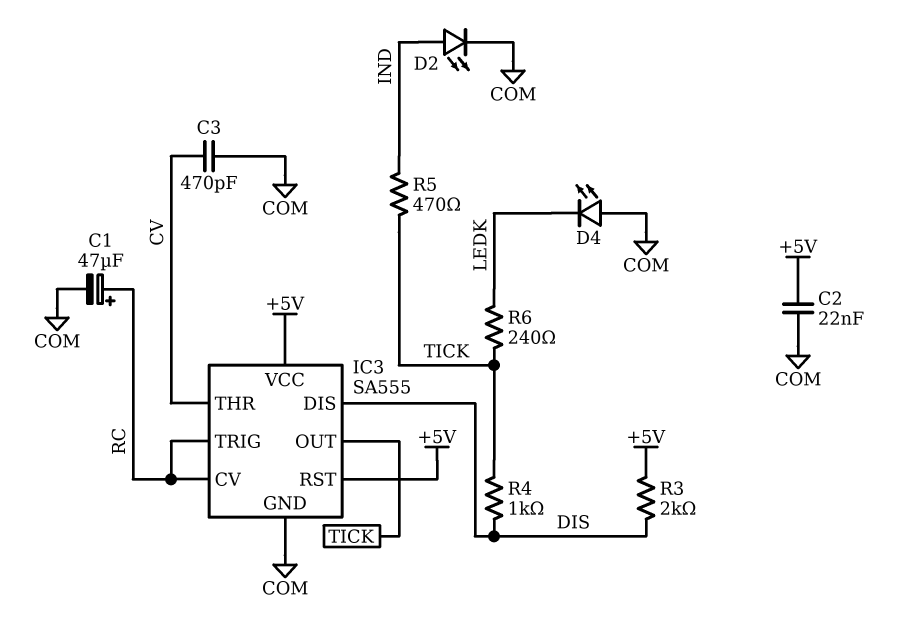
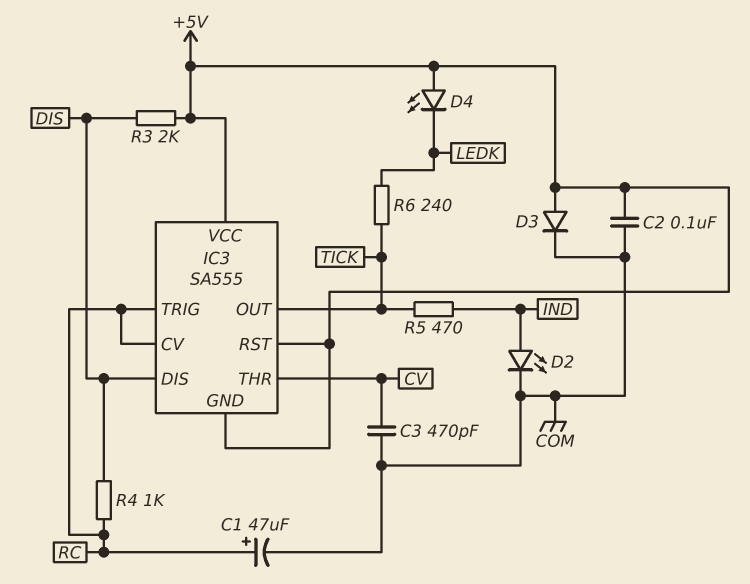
C2: 22nF (+5V, COM) -> 100nF (+5V, COM)
D3: none -> diode (A +5V, K COM)
D4: LED (A COM, K LEDK) -> LED (A +5V, K LEDK)
IC3 pin GND: COM -> +5V
R4: 1k (DIS, TICK) -> 1k (DIS, RC)

